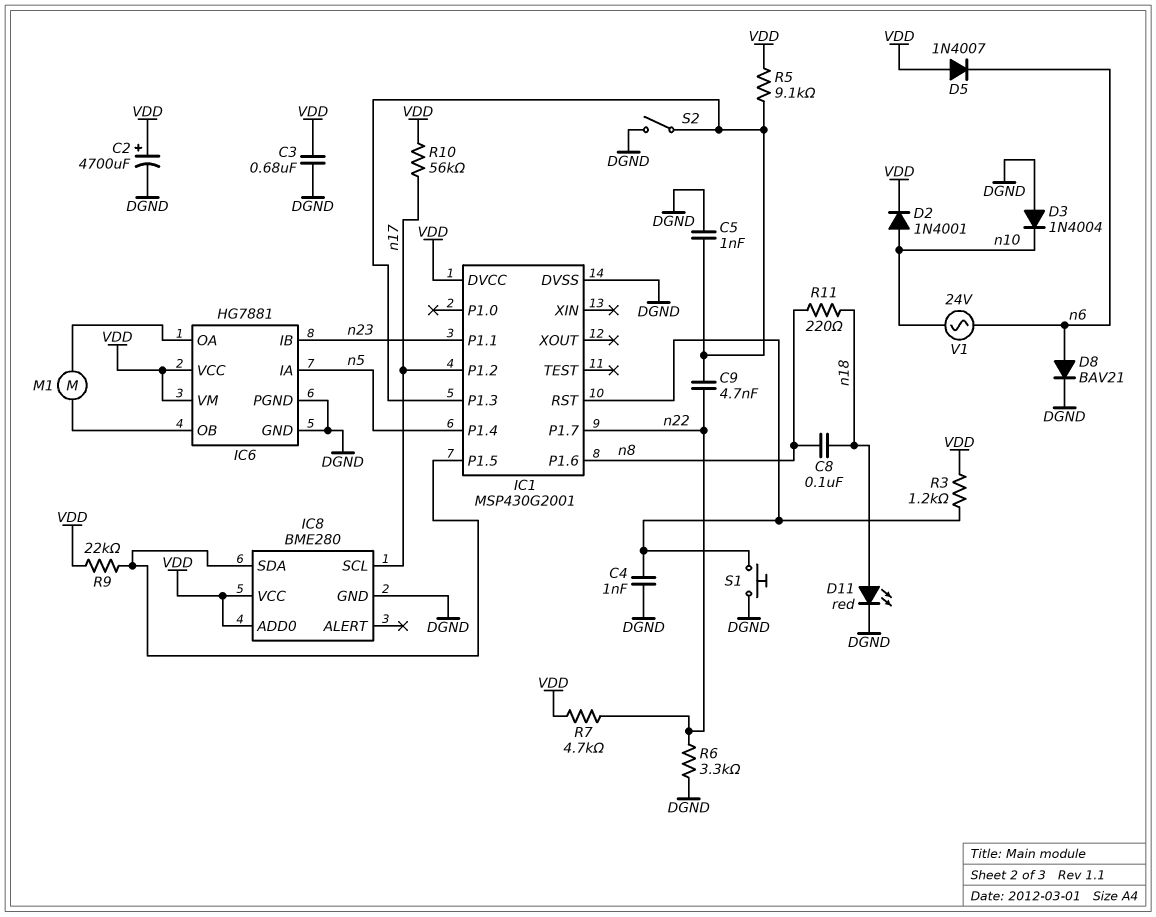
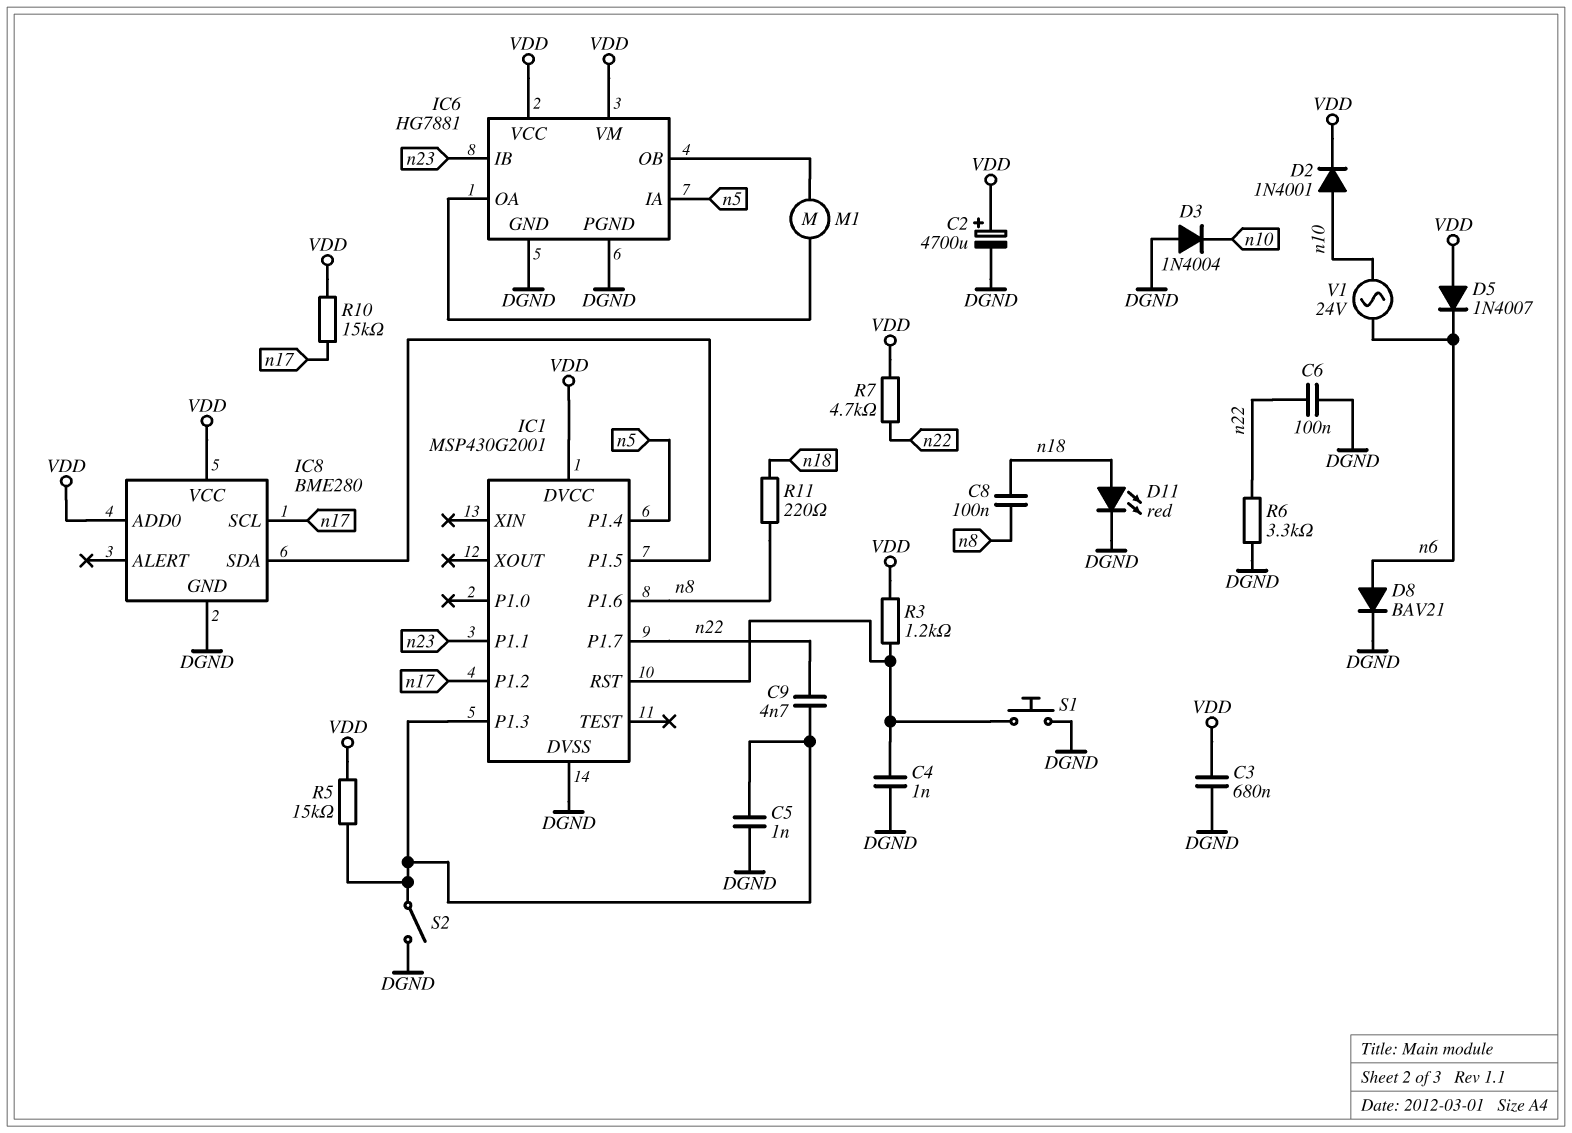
C6: none -> 100nF (DGND, n22)
R5: 9.1k (IC1/P1.3, VDD) -> 15k (IC1/P1.3, VDD)
R9: 22k (IC1/P1.5, VDD) -> none
R10: 56k (VDD, n17) -> 15k (VDD, n17)

